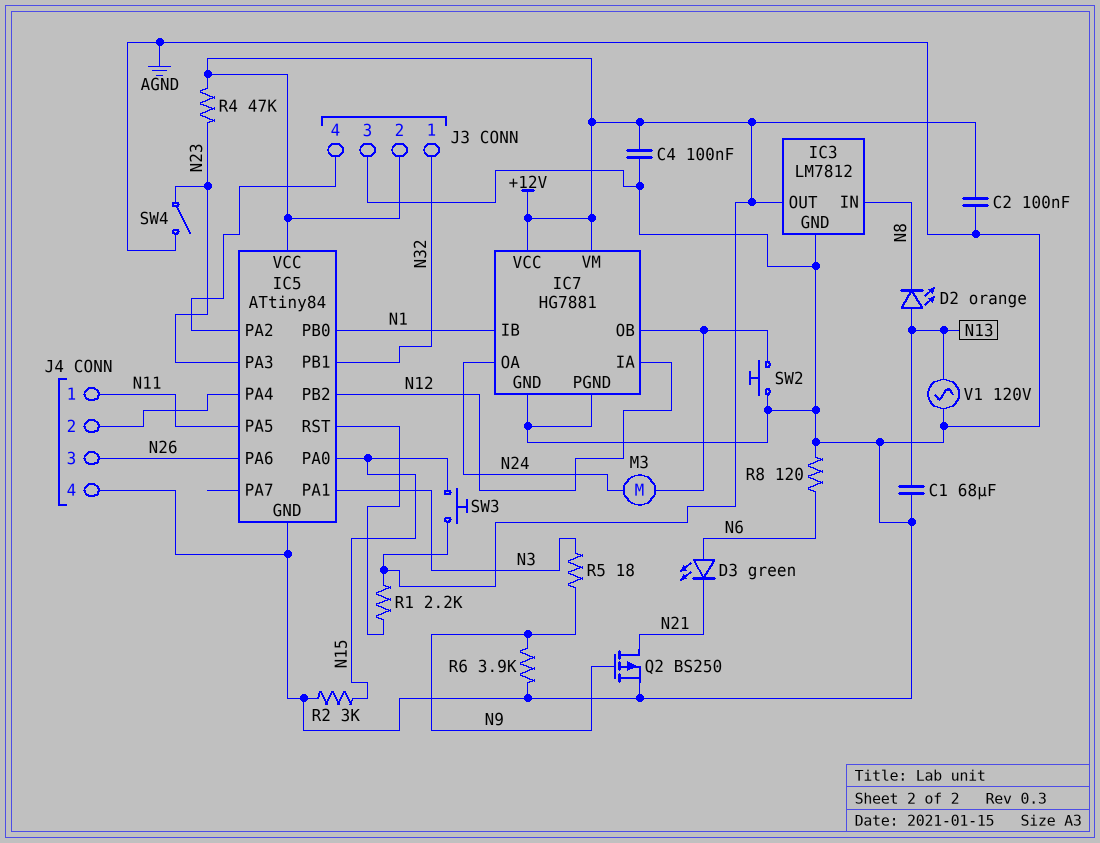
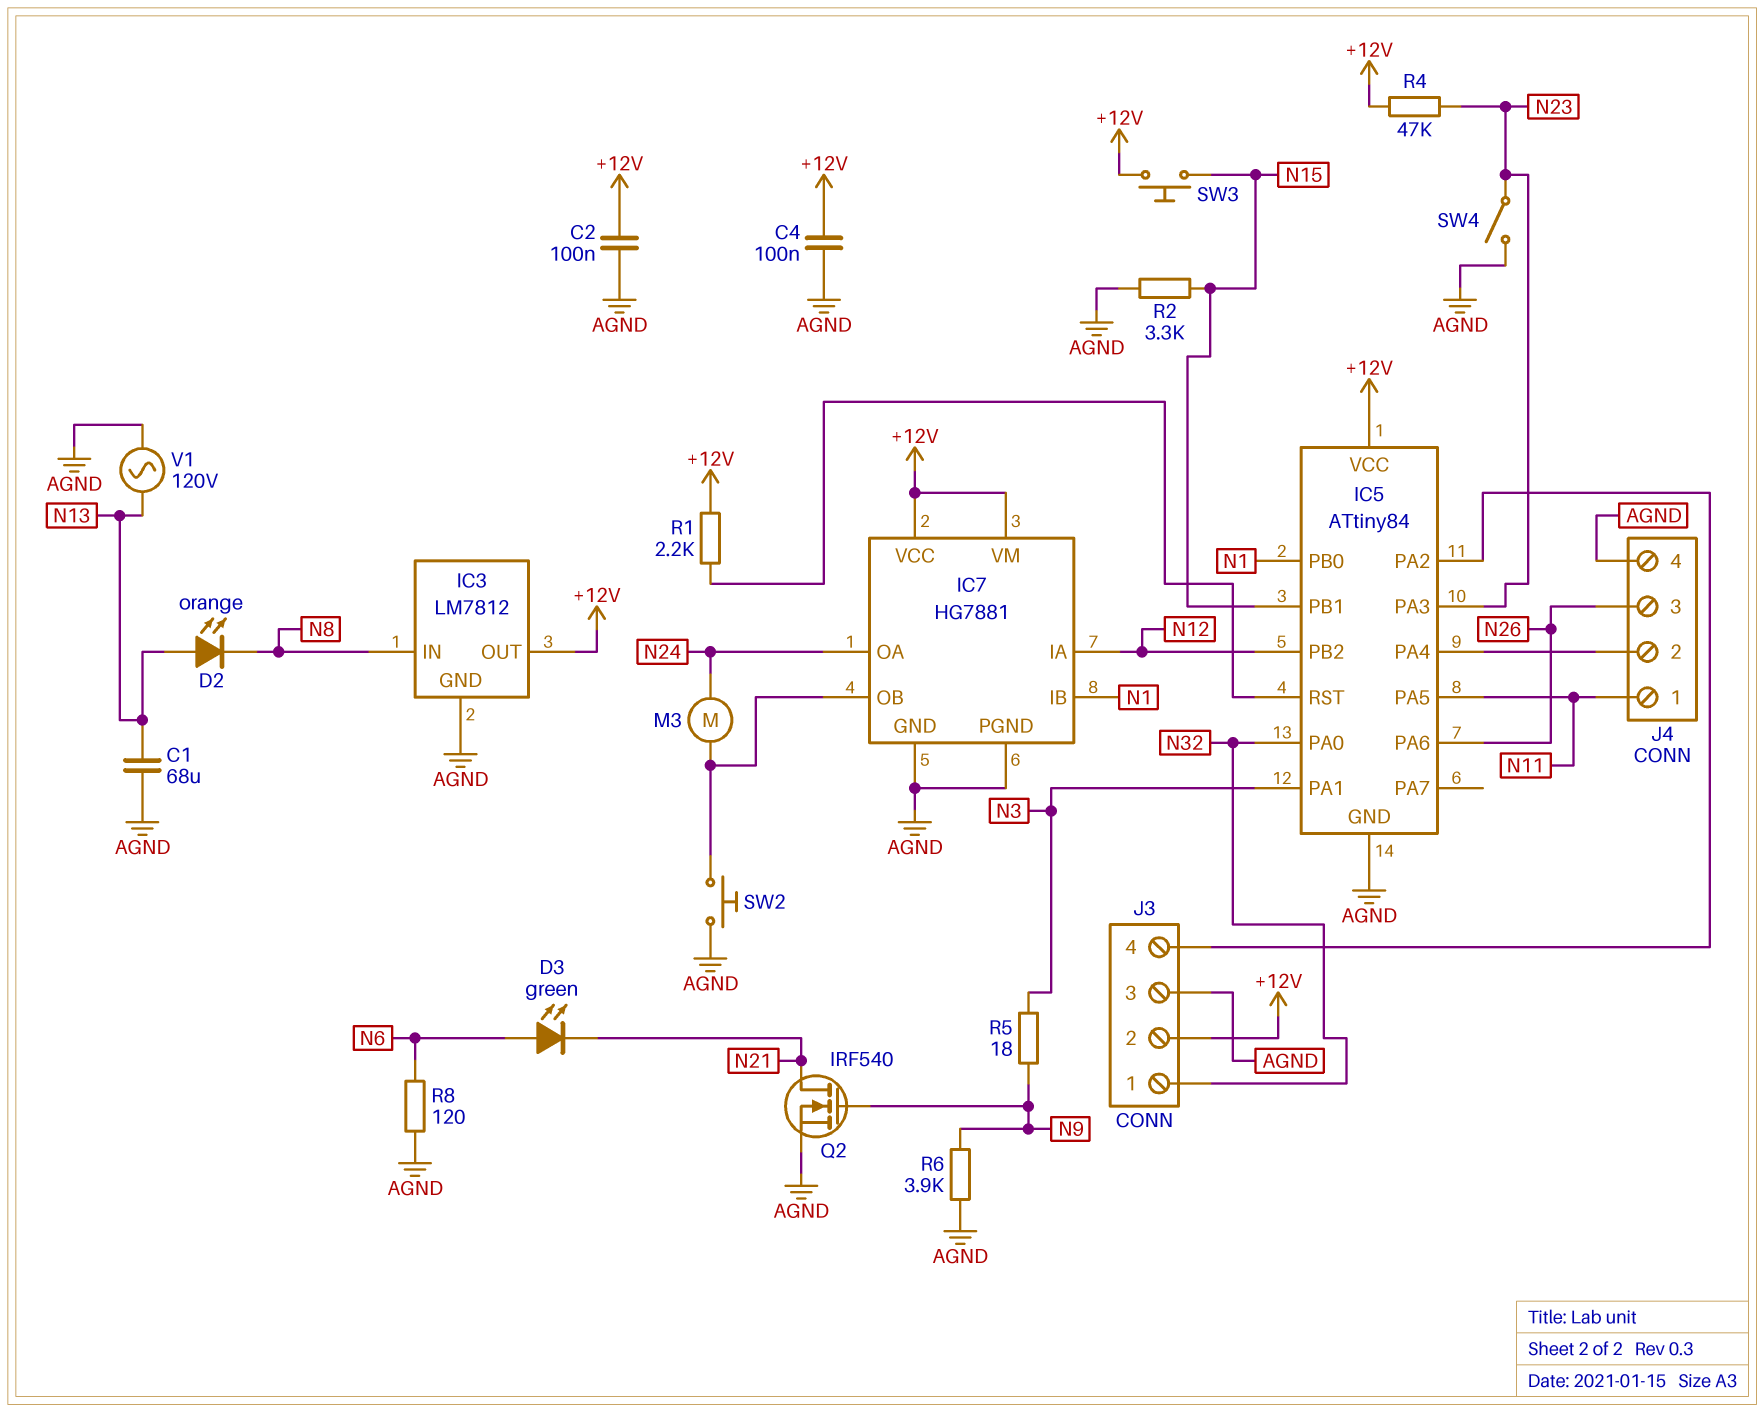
IC5 pin PA0: N15 -> N32
IC5 pin PB1: N32 -> N15
Q2: PMOS BS250 (G N9, D N21, S AGND) -> NMOS IRF540 (G N9, D N21, S AGND)
R2: 3k (AGND, N15) -> 3.3k (AGND, N15)

